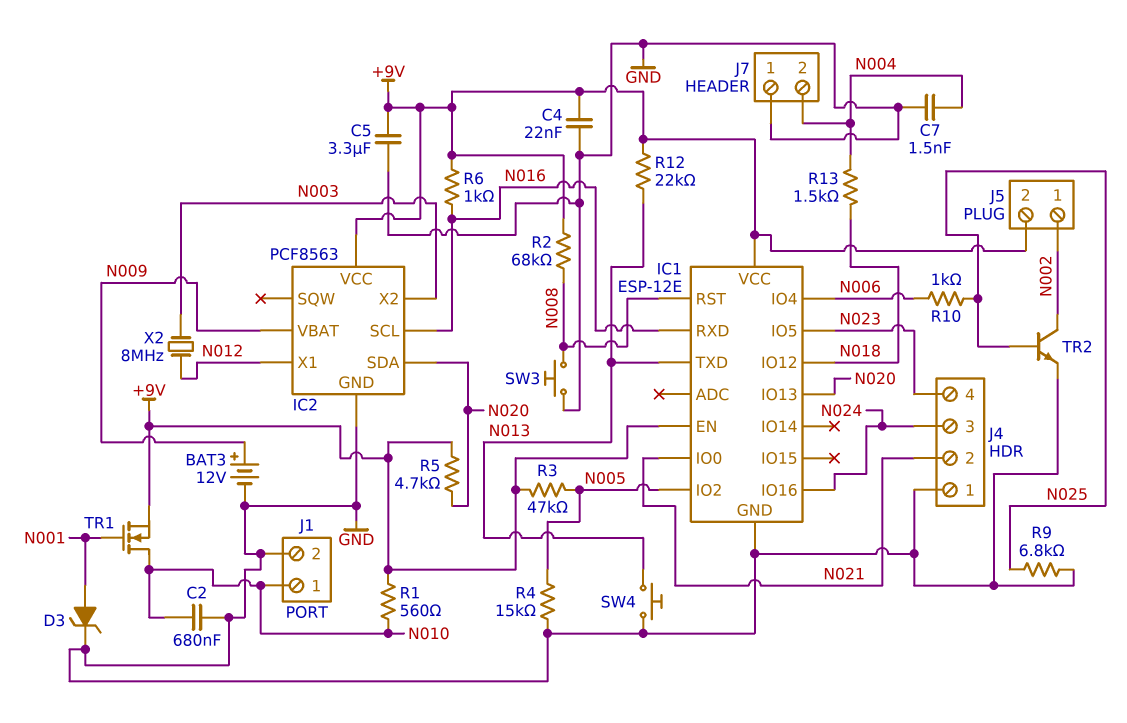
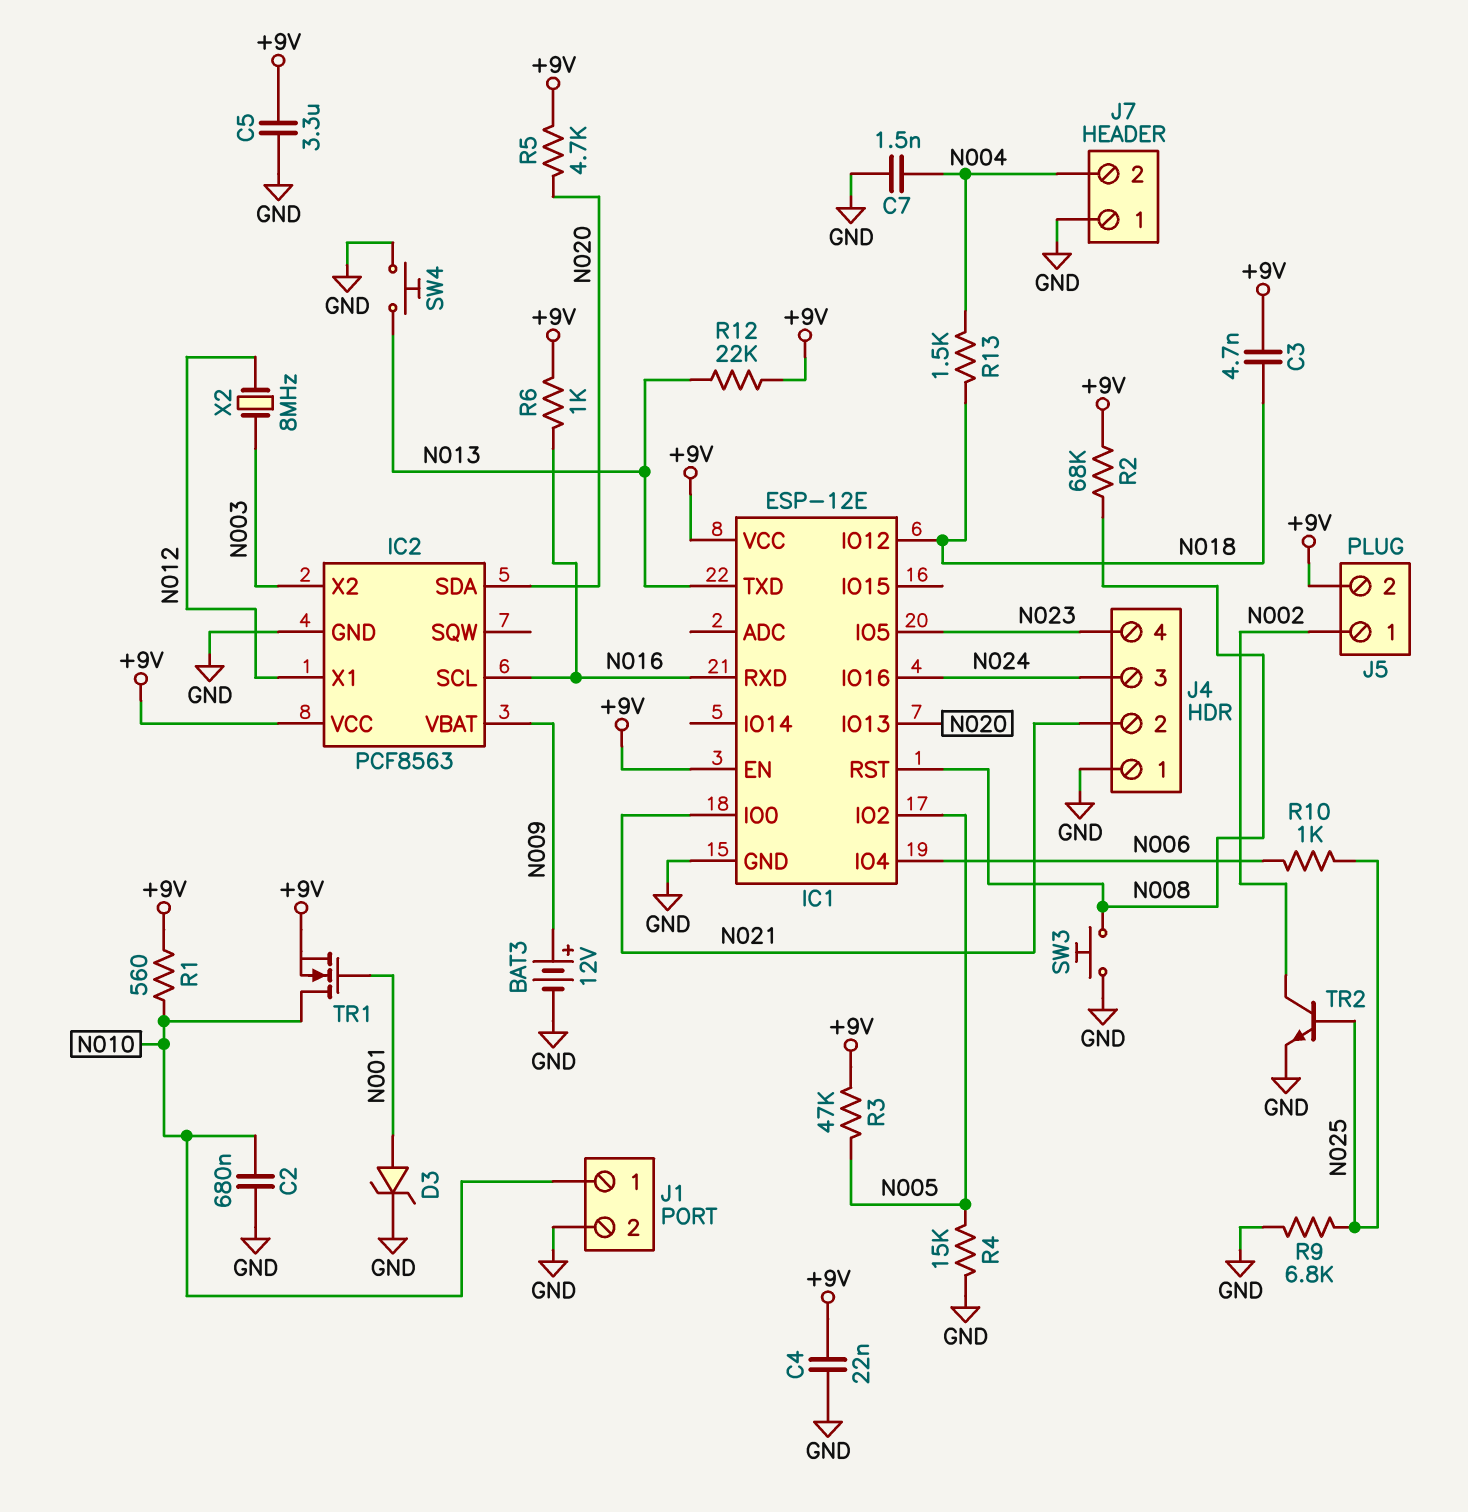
C3: none -> 4.7nF (+9V, N018)

